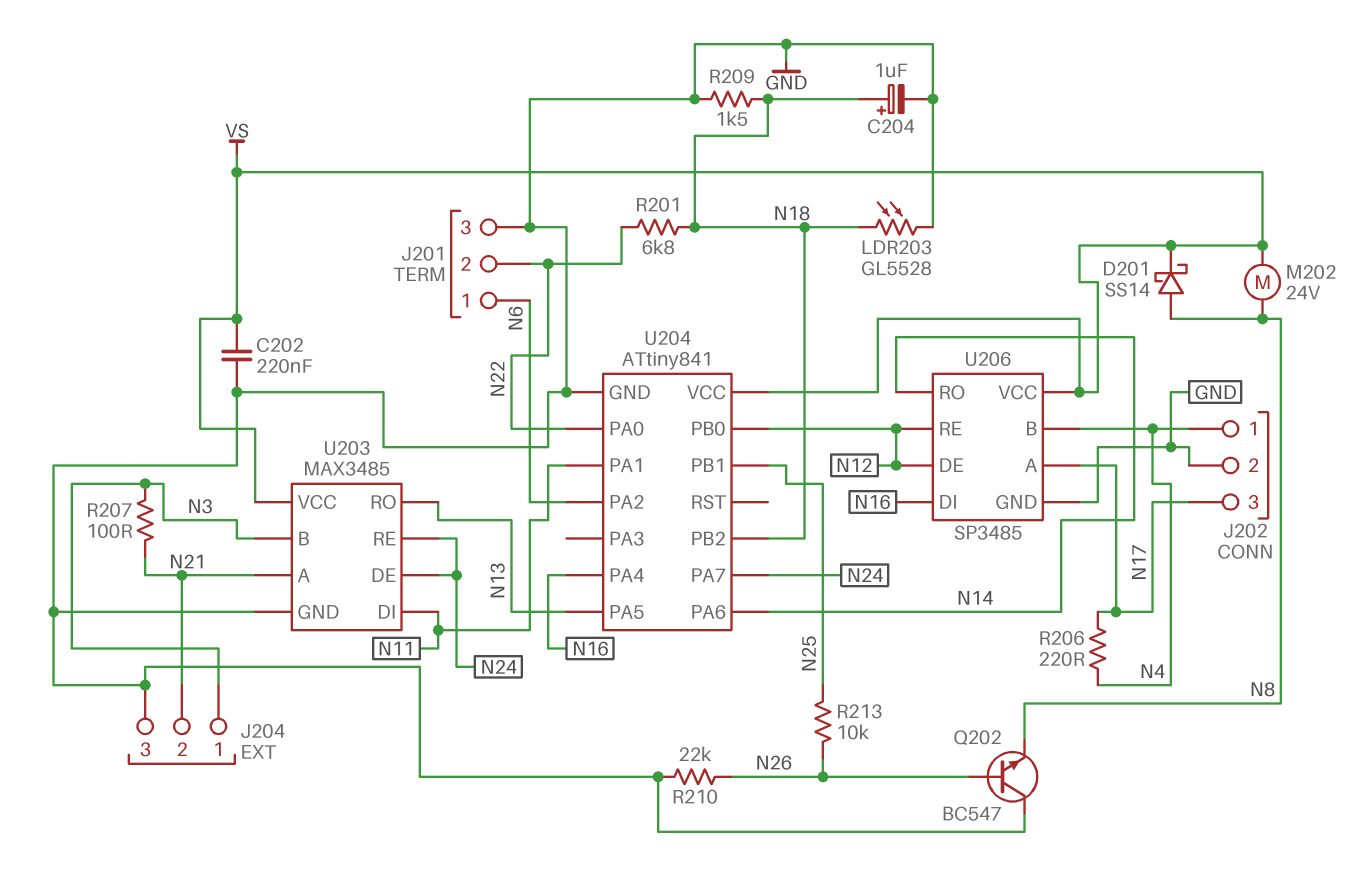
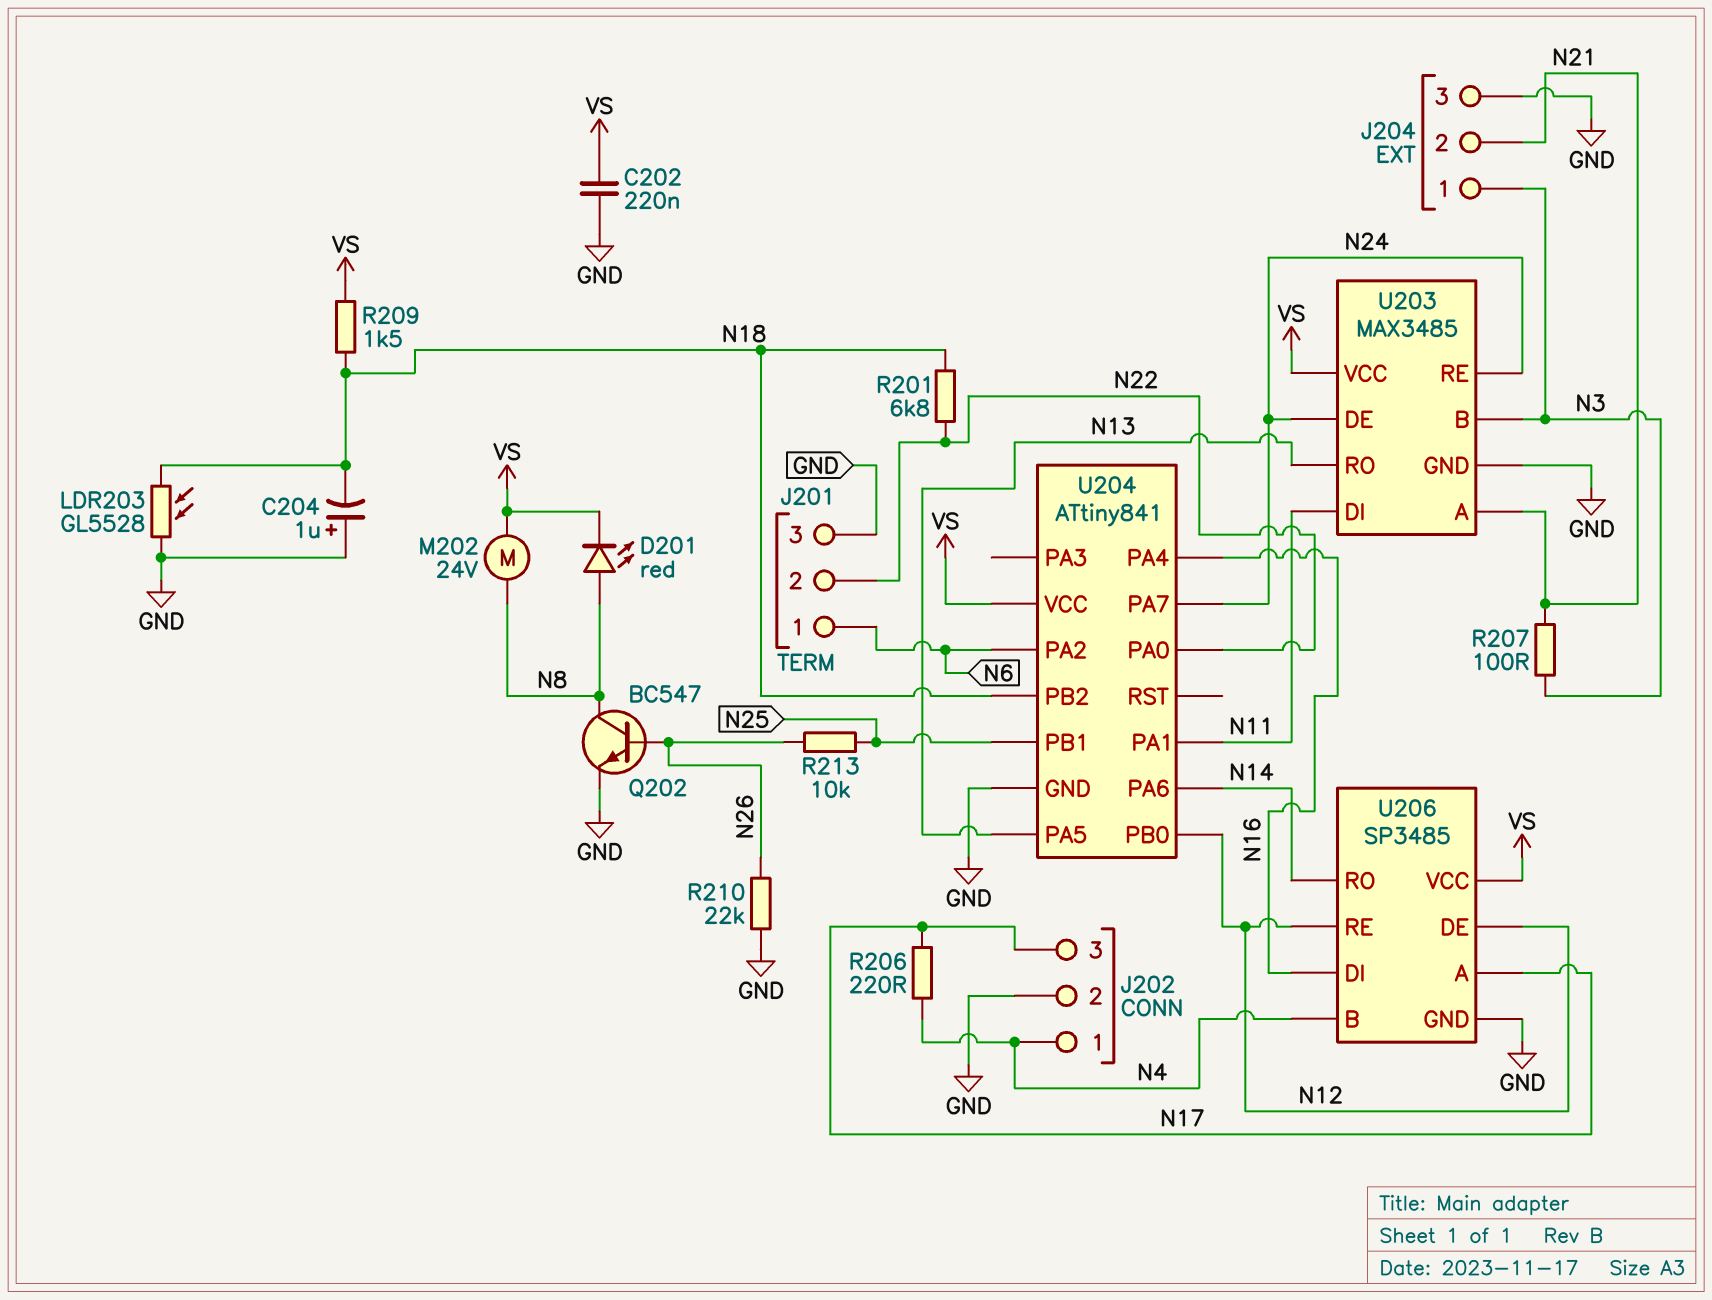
C204: 1uF (plus N18, minus GND) -> 1uF (plus GND, minus N18)
D201: schottky SS14 (A N8, K VS) -> LED red (A N8, K VS)
Q202: NPN BC547 (B N26, C GND, E N8) -> NPN BC547 (B N26, C N8, E GND)
R209: 1.5k (GND, N18) -> 1.5k (N18, VS)

